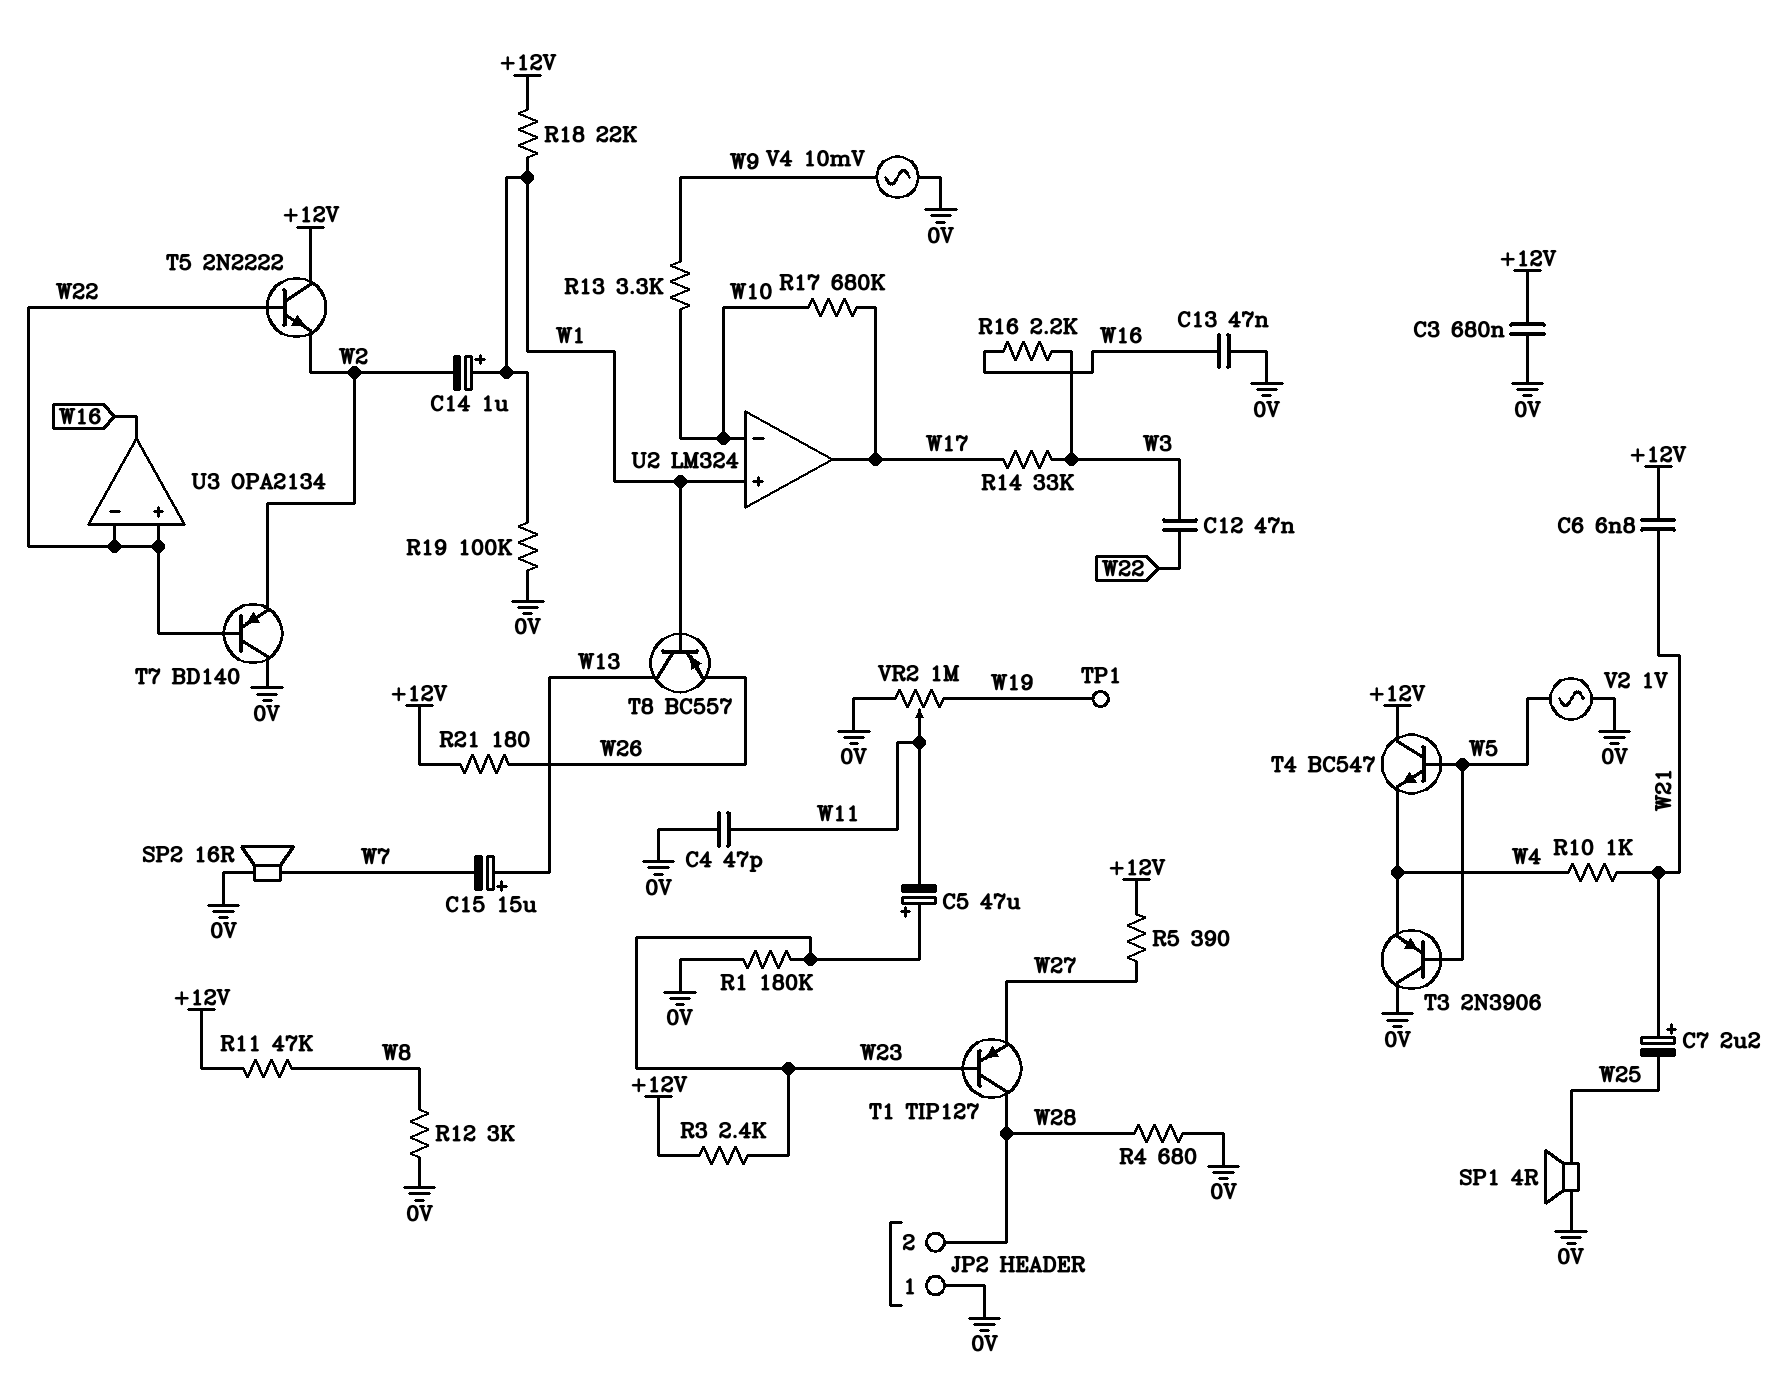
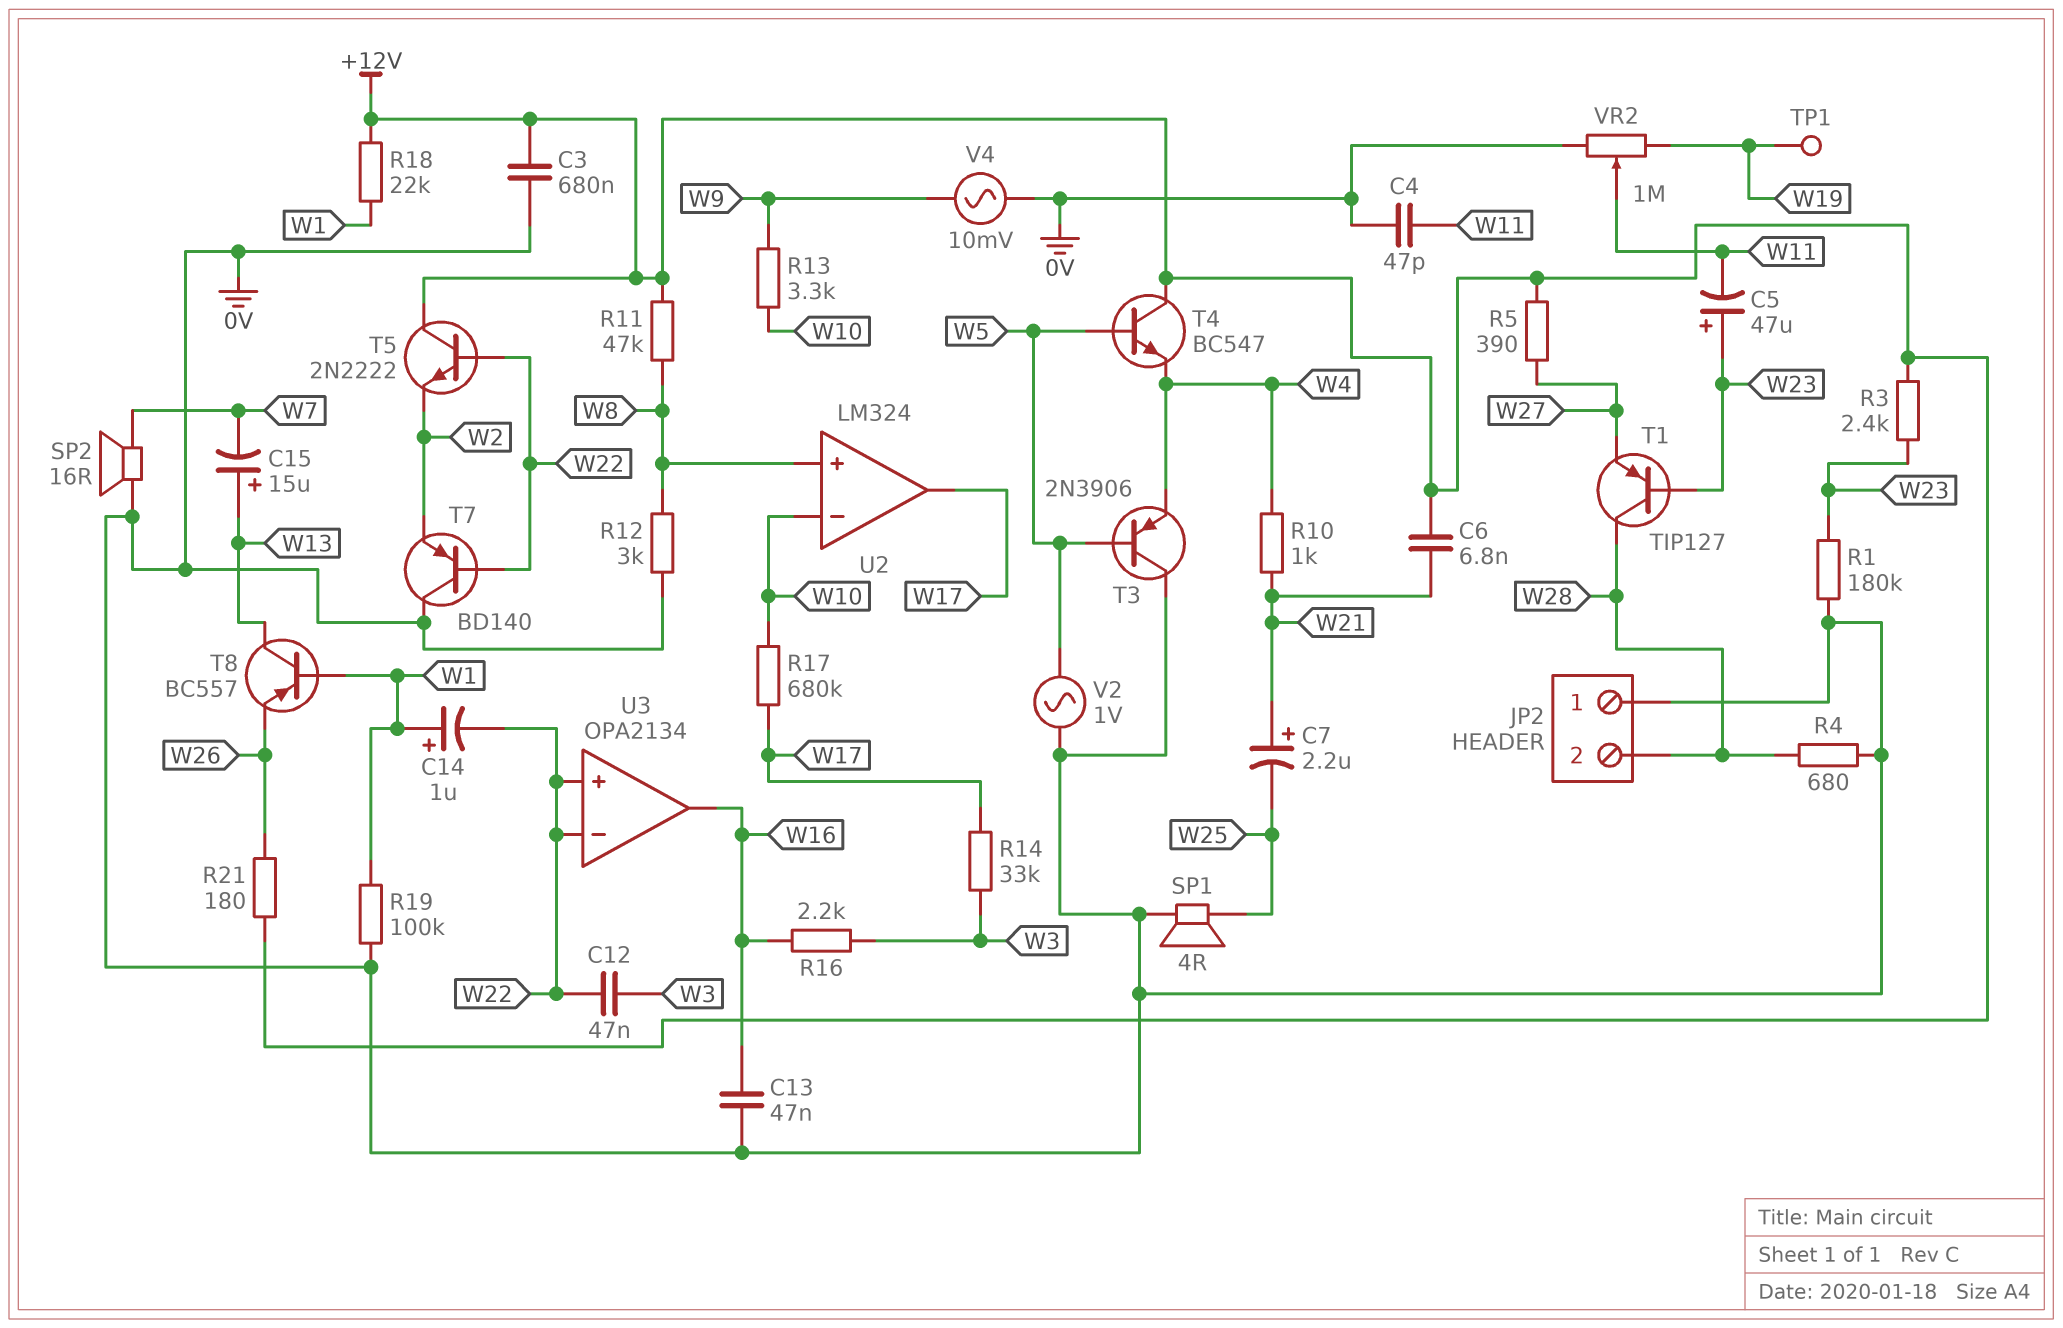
C14: 1uF (plus W1, minus W2) -> 1uF (plus W1, minus W22)
U2 pin in+: W1 -> W8

